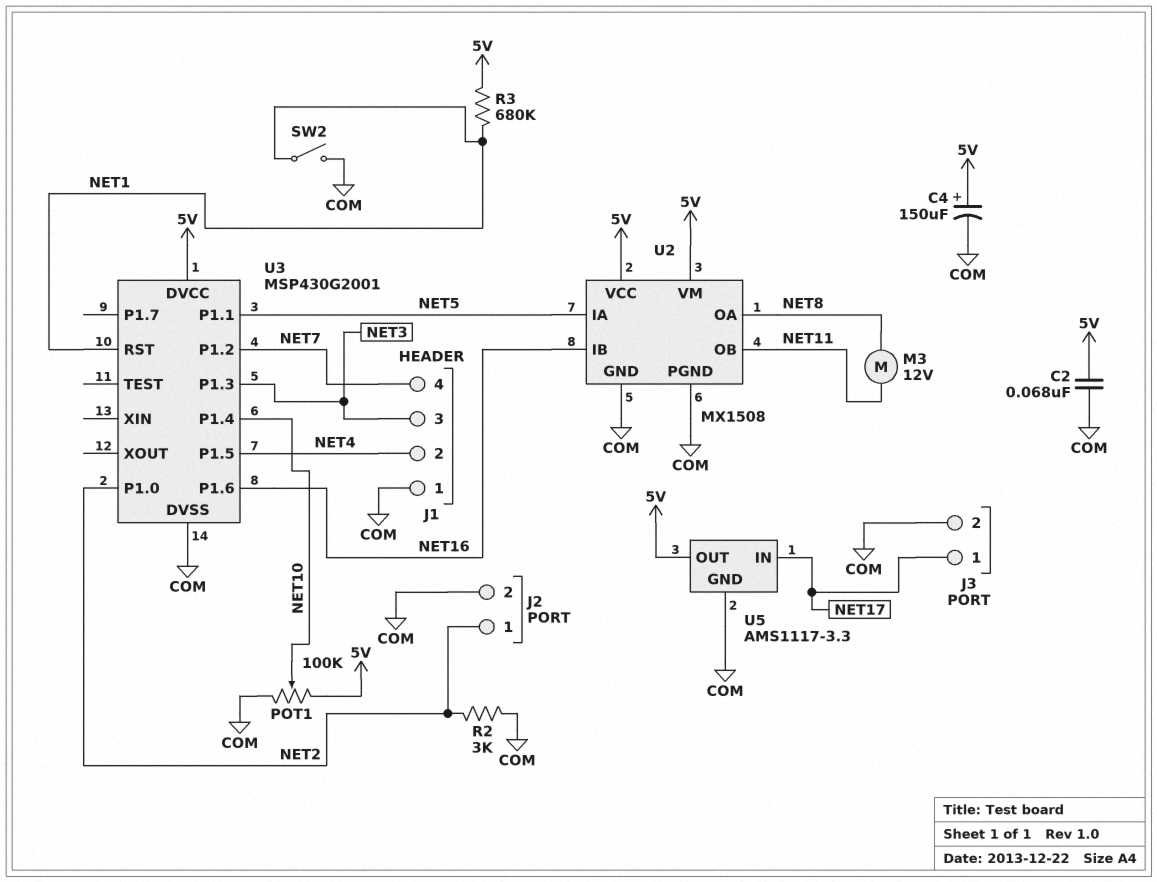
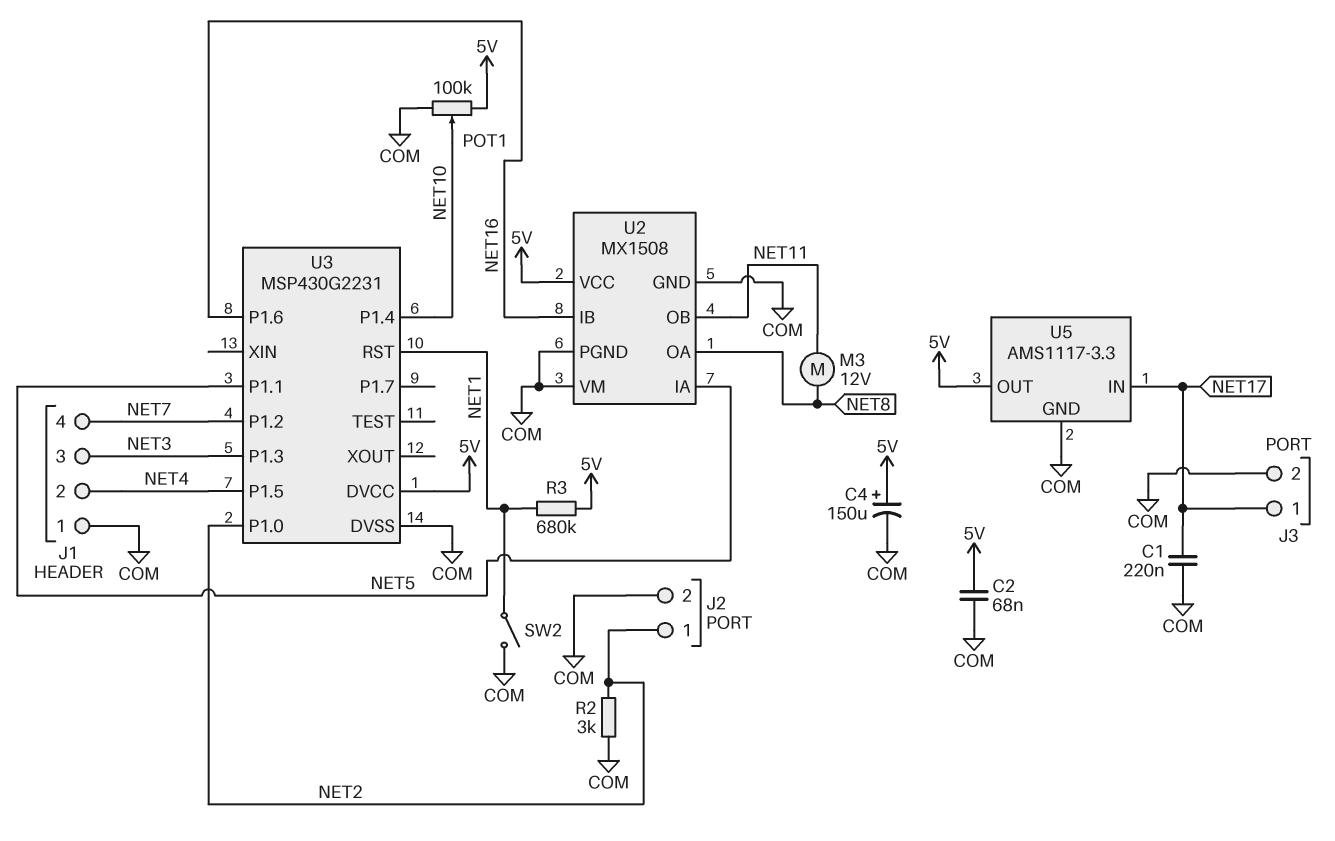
C1: none -> 220nF (COM, NET17)
U2 pin VM: 5V -> COM
U3: MSP430G2001 -> MSP430G2231

